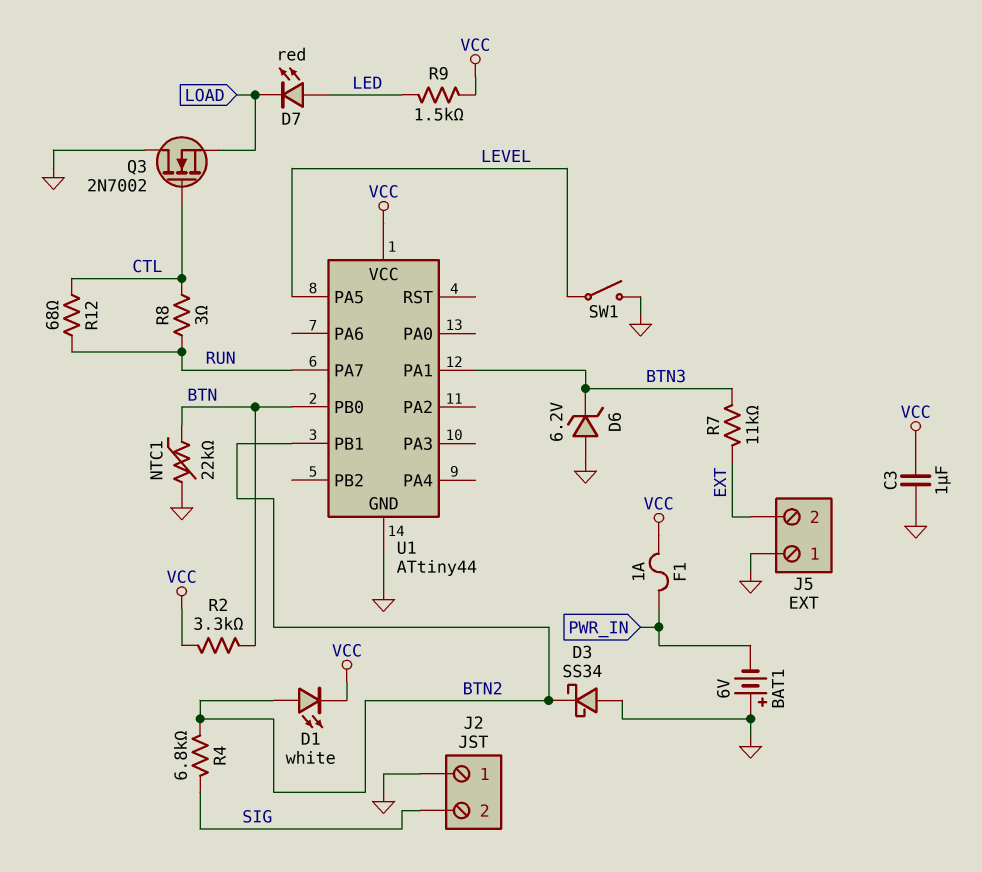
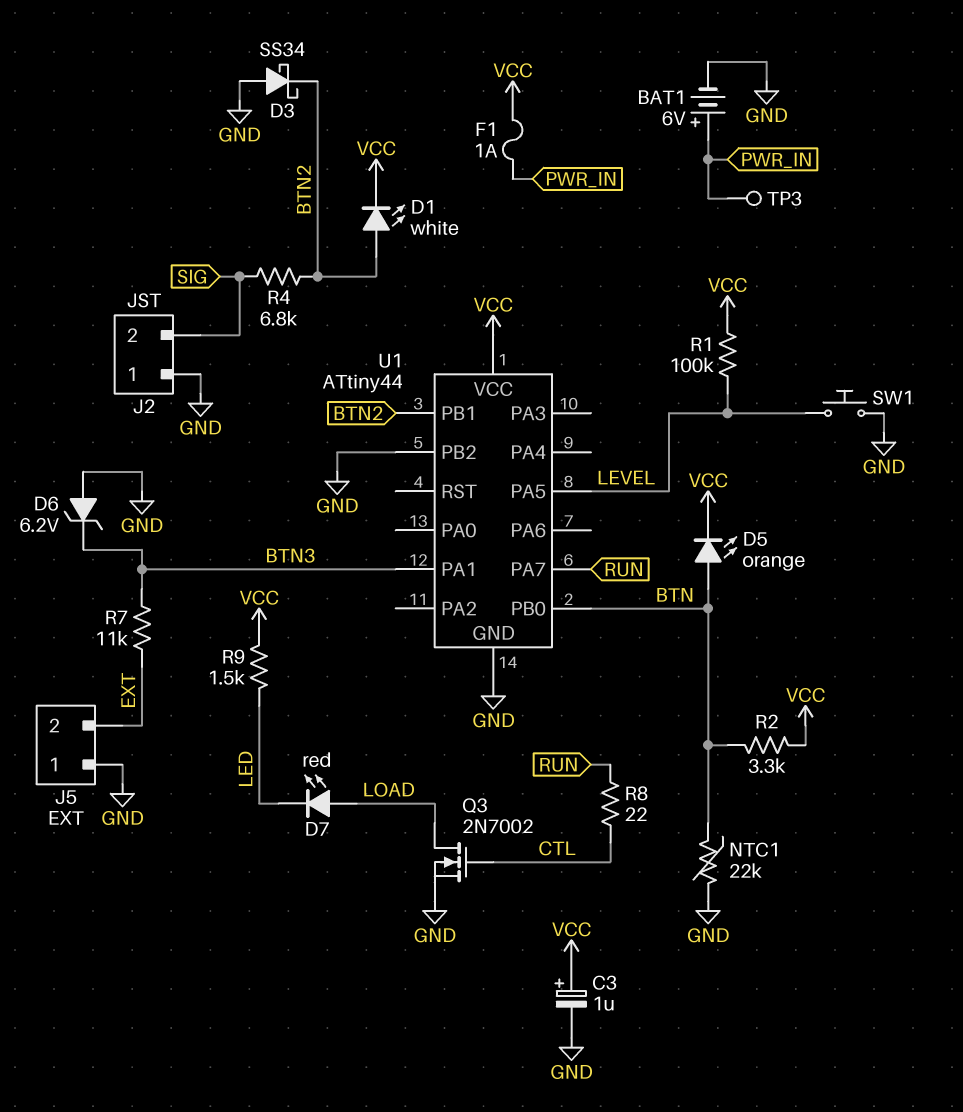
BAT1: 6V (plus GND, minus PWR_IN) -> 6V (plus PWR_IN, minus GND)
C3: 1uF (GND, VCC) -> 1uF (plus VCC, minus GND)
D5: none -> LED orange (A BTN, K VCC)
D7: LED red (A LED, K LOAD) -> LED red (A LOAD, K LED)
Q3: NMOS 2N7002 (G CTL, D GND, S LOAD) -> NMOS 2N7002 (G CTL, D LOAD, S GND)
R1: none -> 100k (LEVEL, VCC)
R8: 3 (CTL, RUN) -> 22 (CTL, RUN)
R12: 68 (CTL, RUN) -> none
SW1: switch (GND, LEVEL) -> button (GND, LEVEL)
TP3: none -> test point (PWR_IN)
U1 pin PB2: none -> GND

